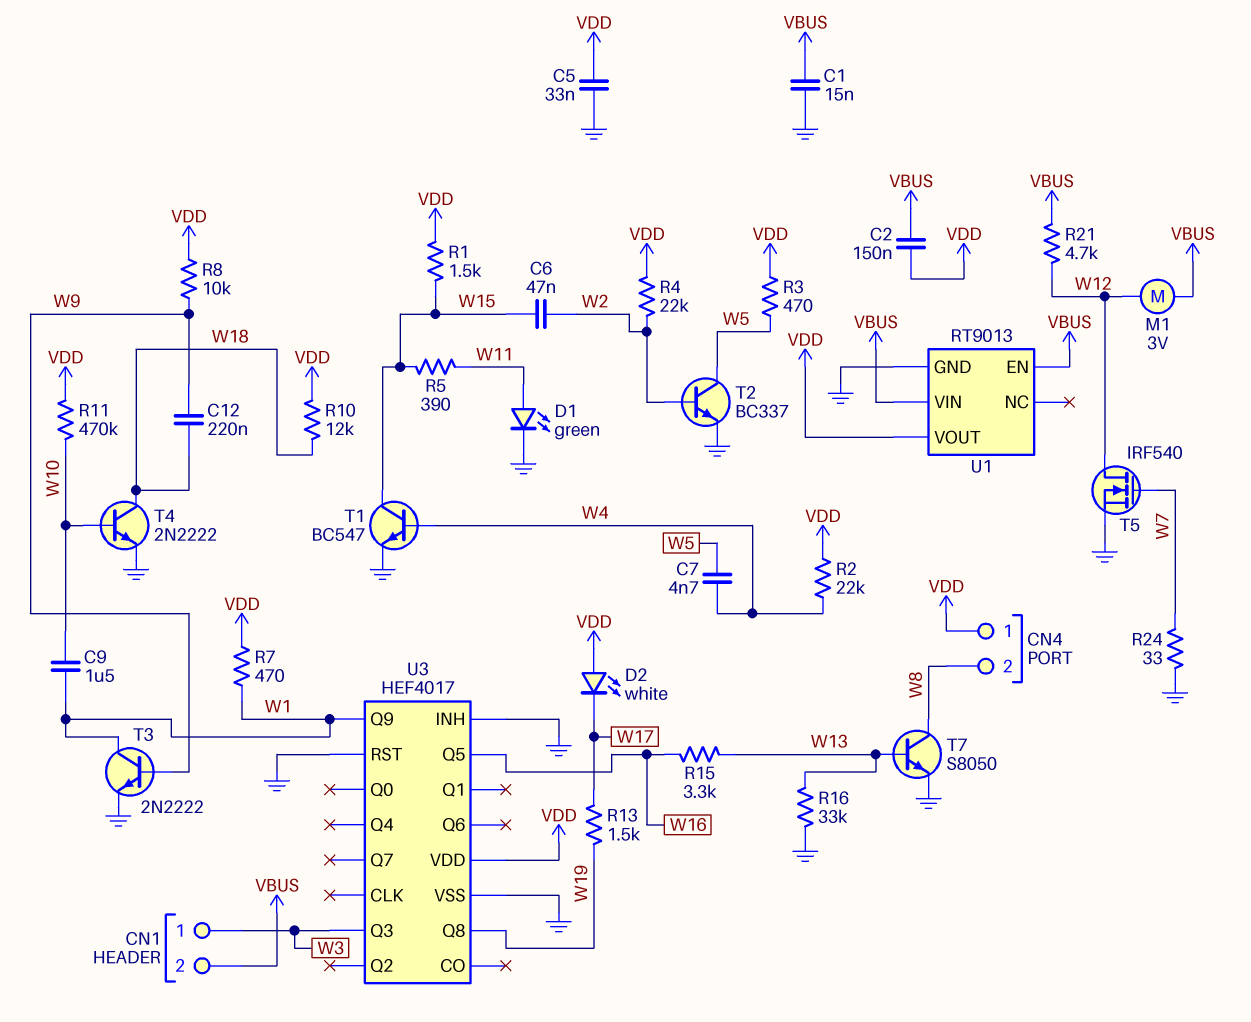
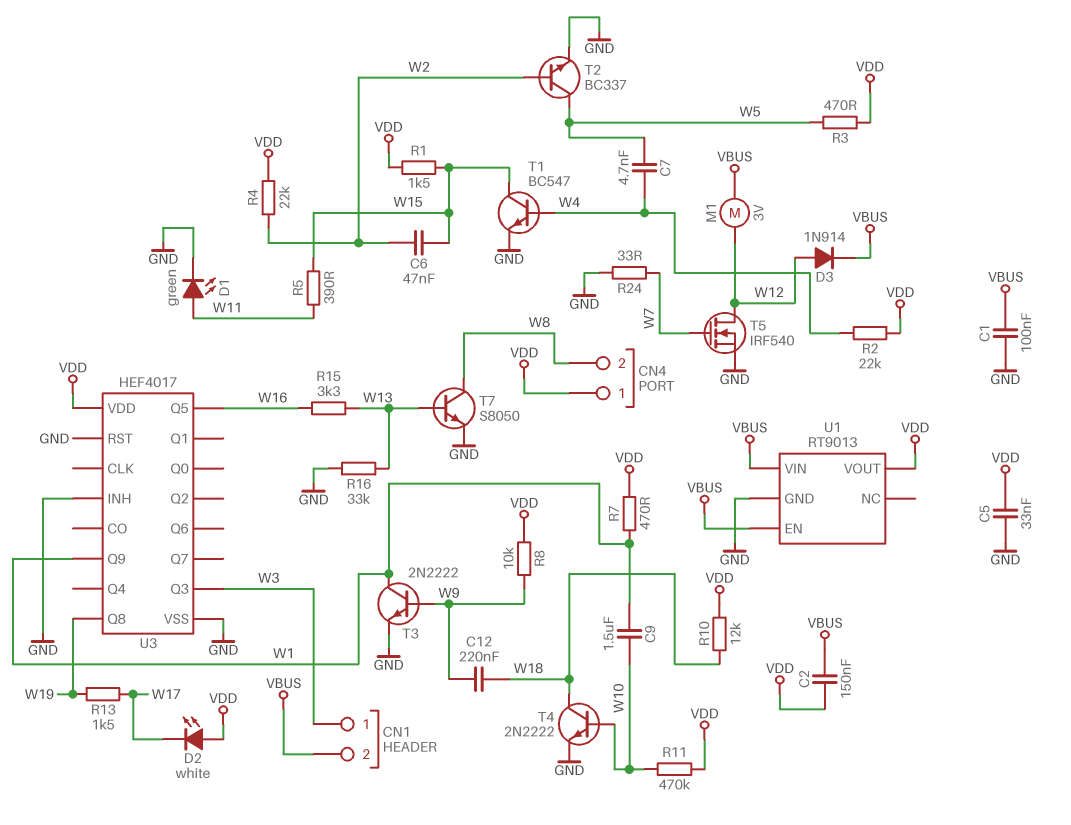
C1: 15nF (GND, VBUS) -> 100nF (GND, VBUS)
D3: none -> diode 1N914 (A W12, K VBUS)
R21: 4.7k (VBUS, W12) -> none

